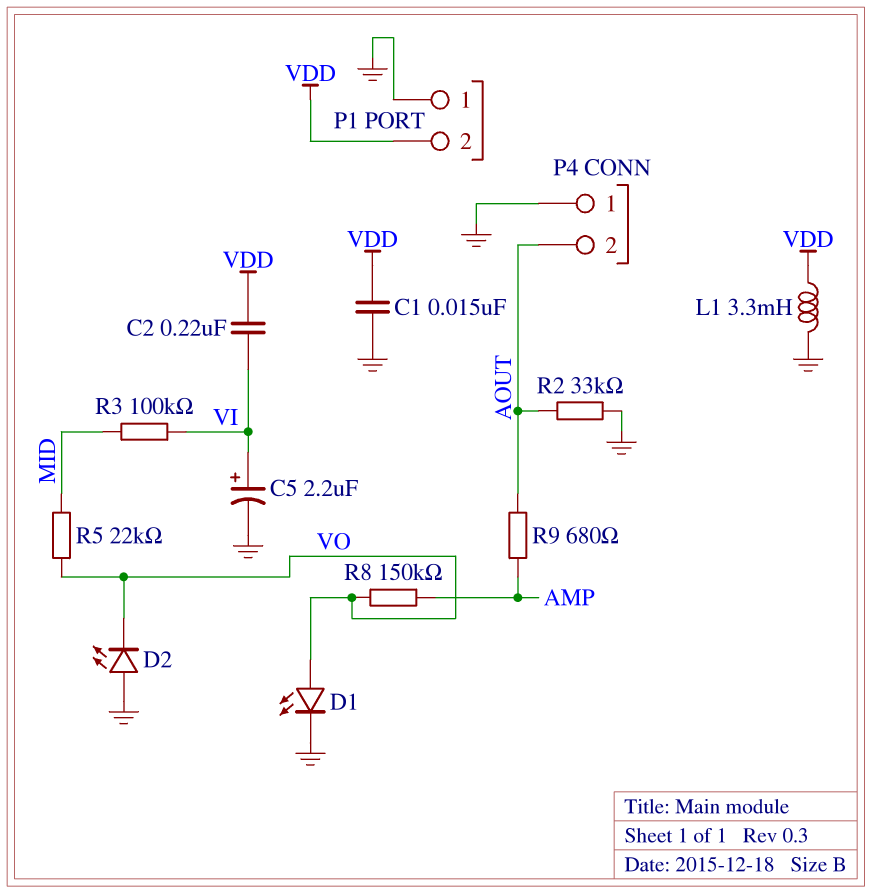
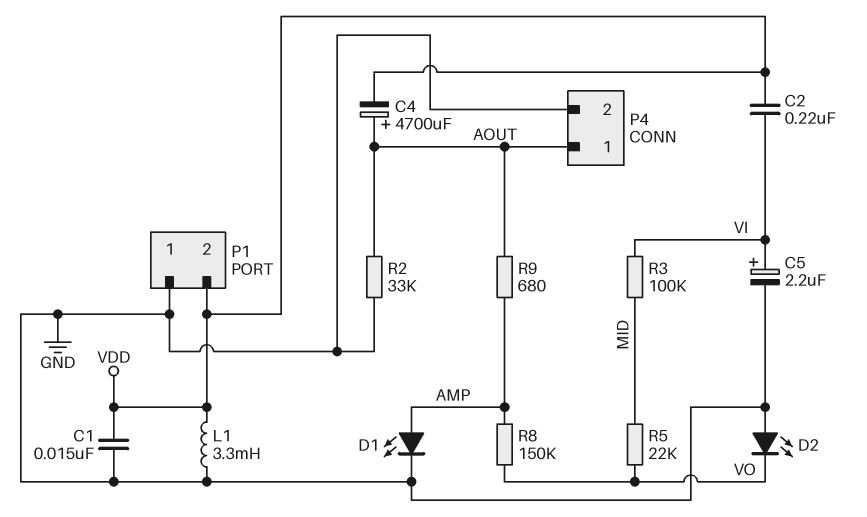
C4: none -> 4700uF (plus AOUT, minus VDD)
D1: LED (A VO, K GND) -> LED (A AMP, K GND)
P4 pin 1: GND -> AOUT
P4 pin 2: AOUT -> GND

